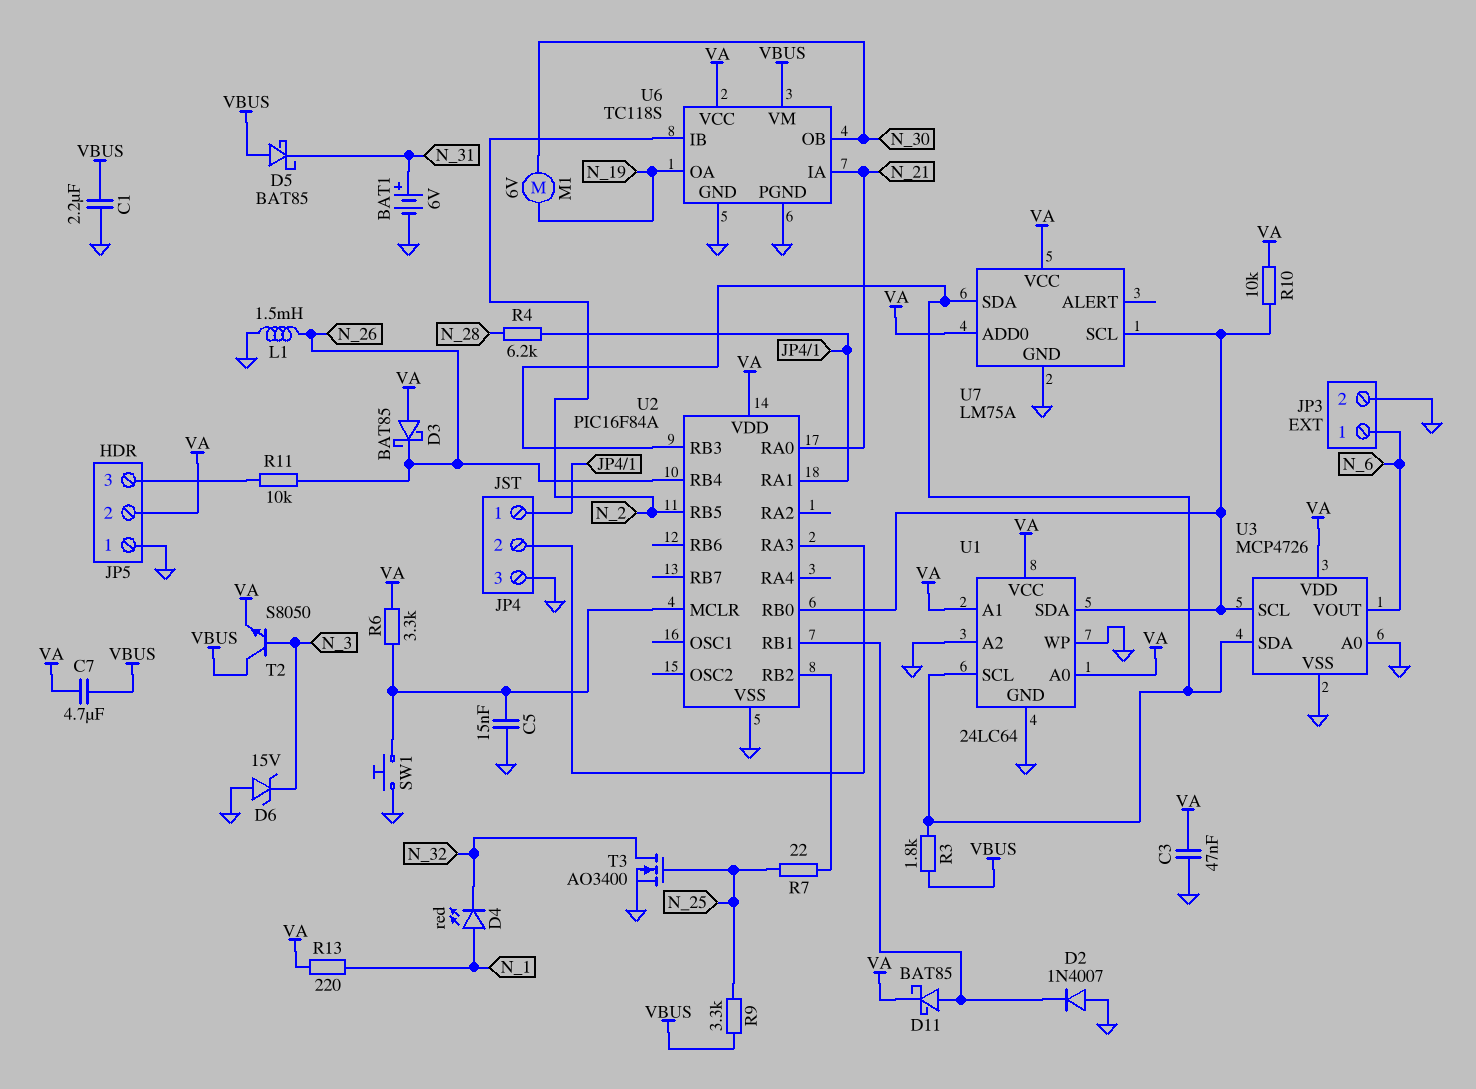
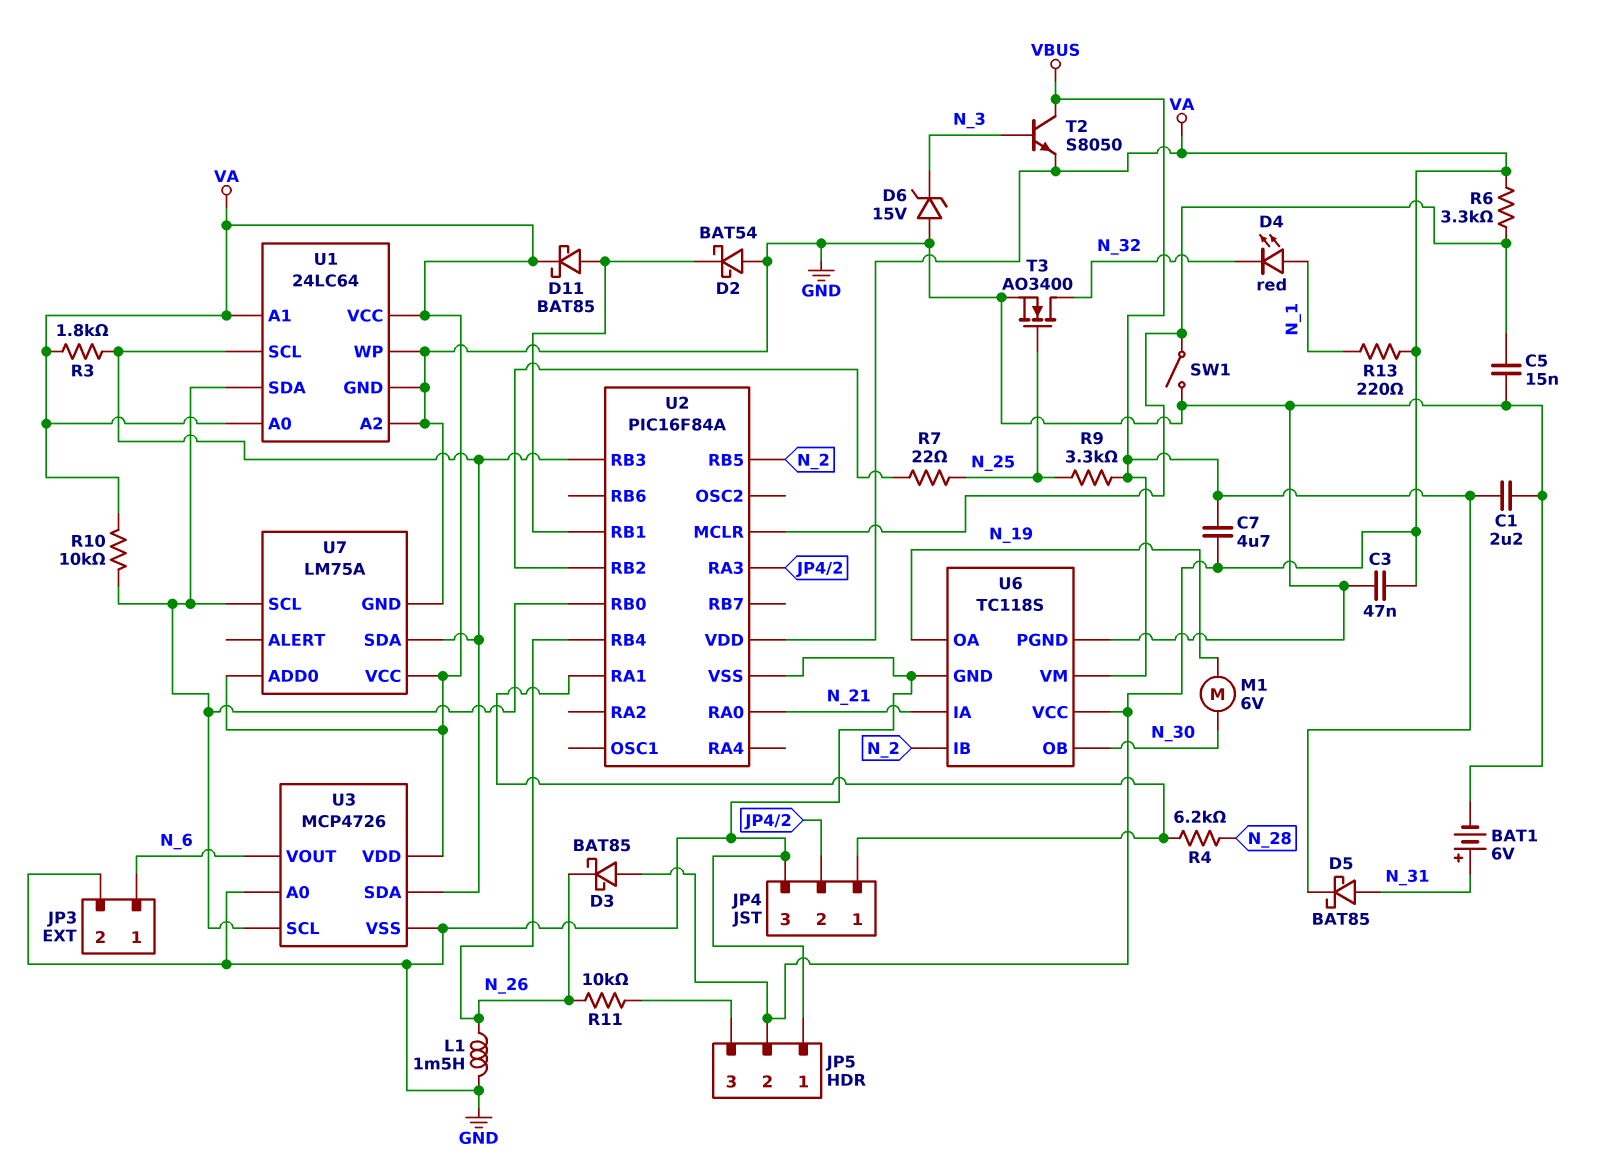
D2: diode 1N4007 (A GND, K U2/RB1) -> schottky BAT54 (A GND, K U2/RB1)
D5: schottky BAT85 (A VBUS, K N_31) -> schottky BAT85 (A N_31, K VBUS)
R3: 1.8k (U1/SCL, VBUS) -> 1.8k (U1/SCL, VA)
SW1: button (GND, U2/MCLR) -> switch (GND, U2/MCLR)

